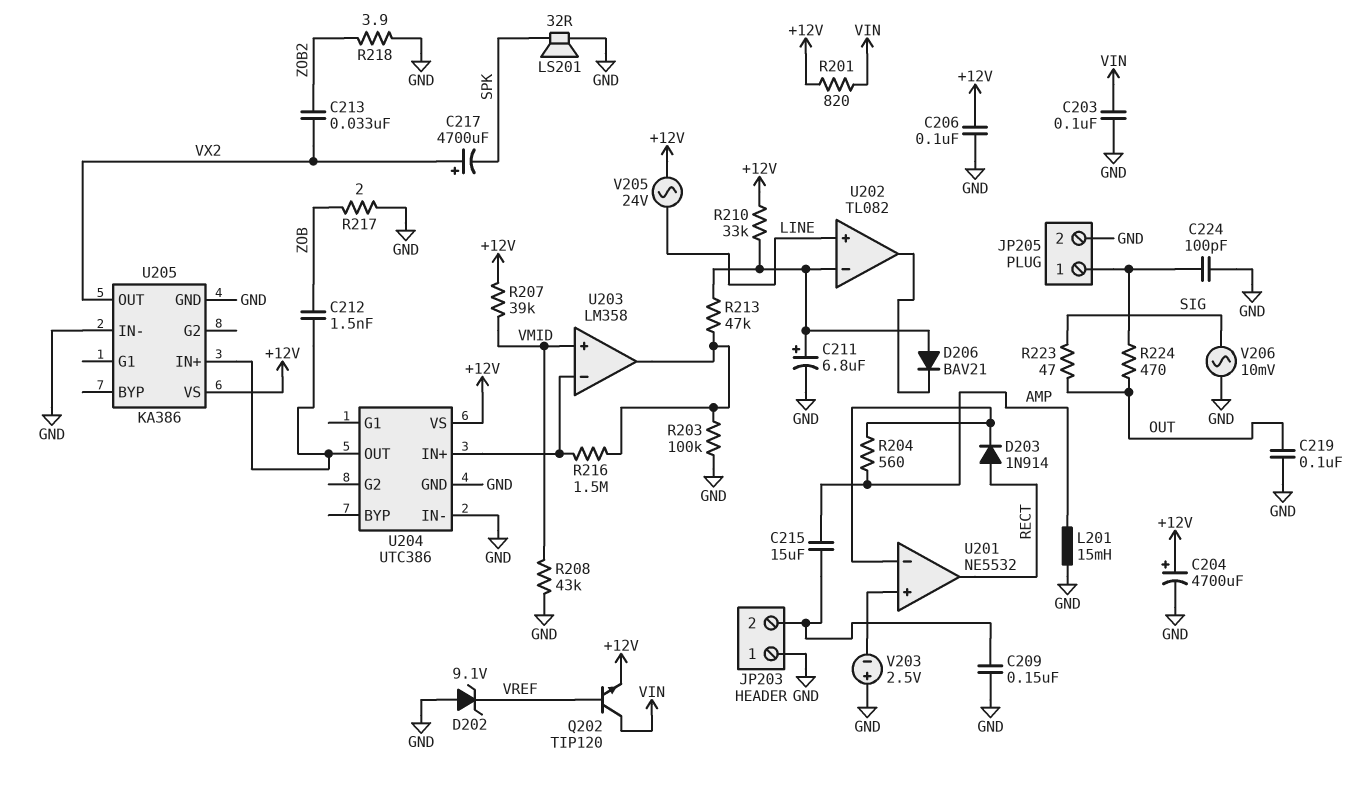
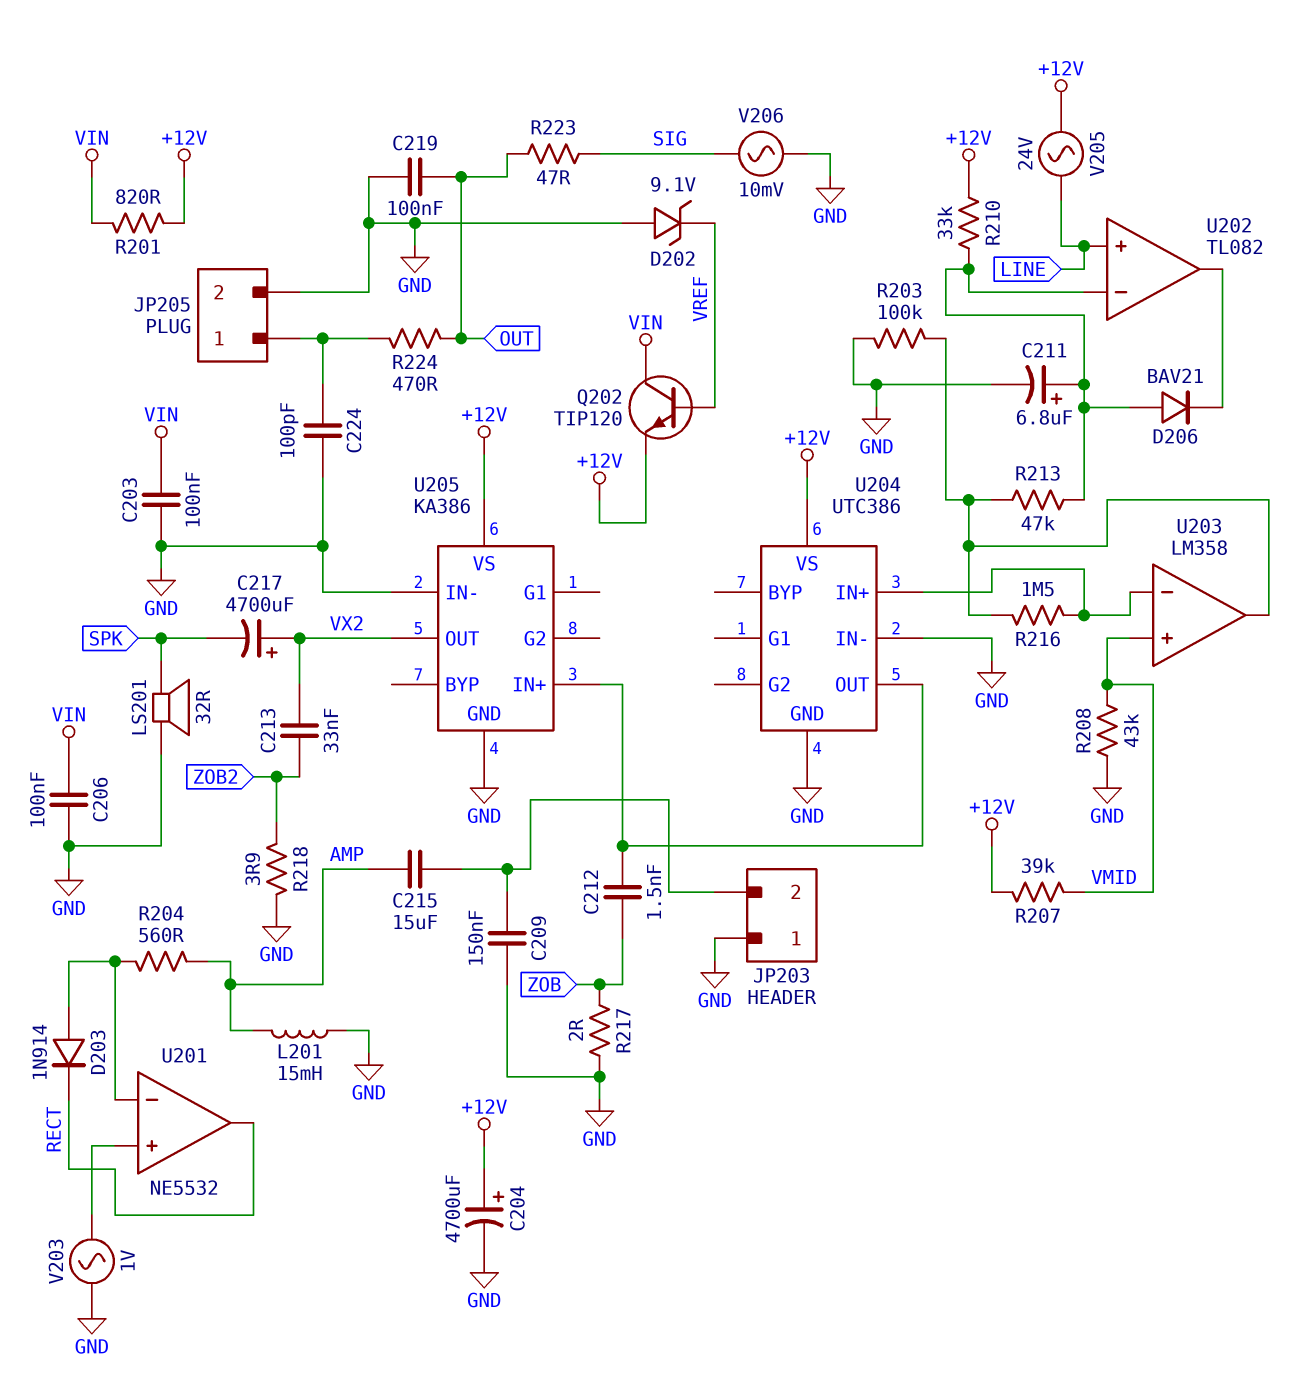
C206: 100nF (+12V, GND) -> 100nF (GND, VIN)
D203: diode 1N914 (A RECT, K U201/in-) -> diode 1N914 (A U201/in-, K RECT)
V203: 2.5V (plus GND, minus U201/in+) -> AC 1V (GND, U201/in+)

